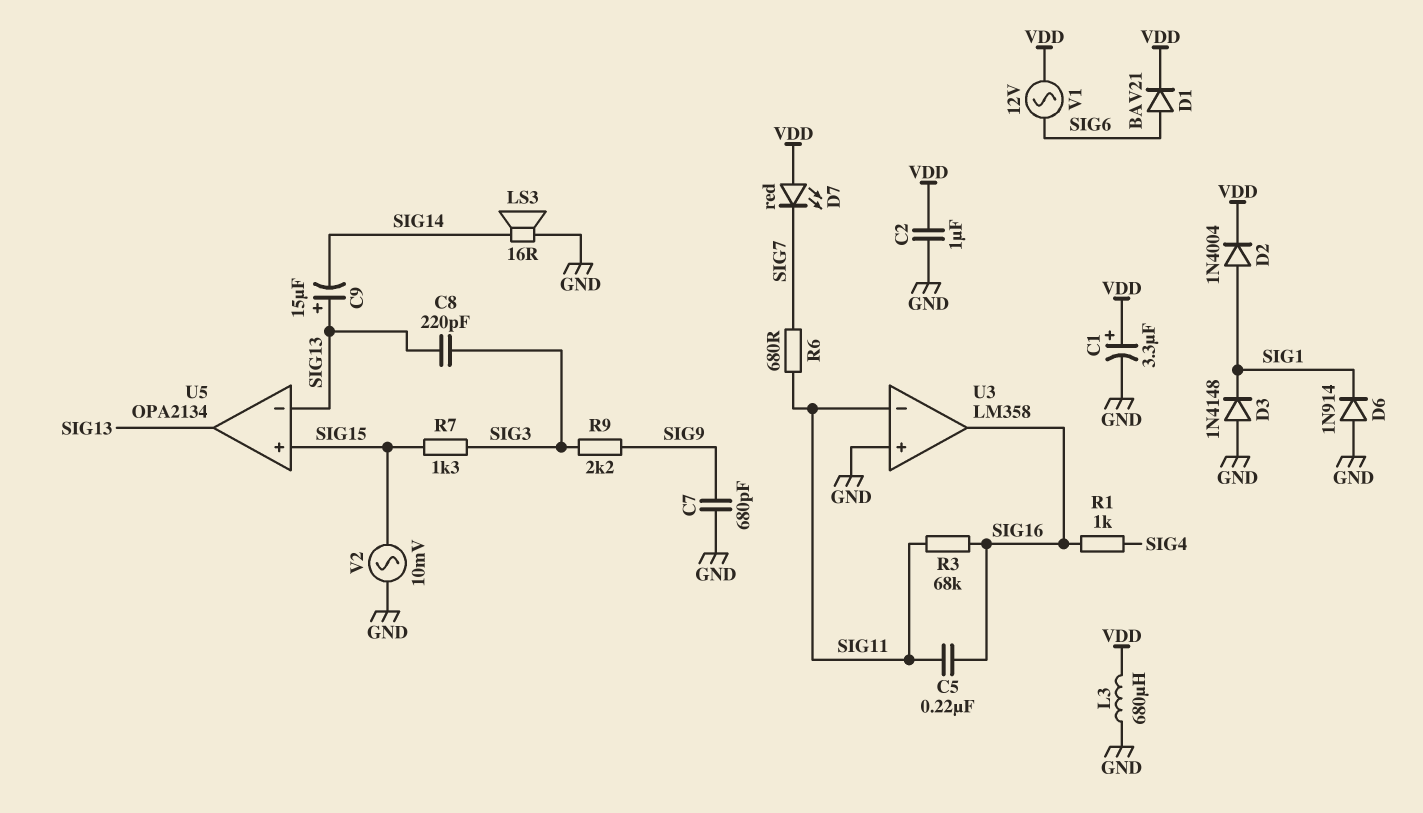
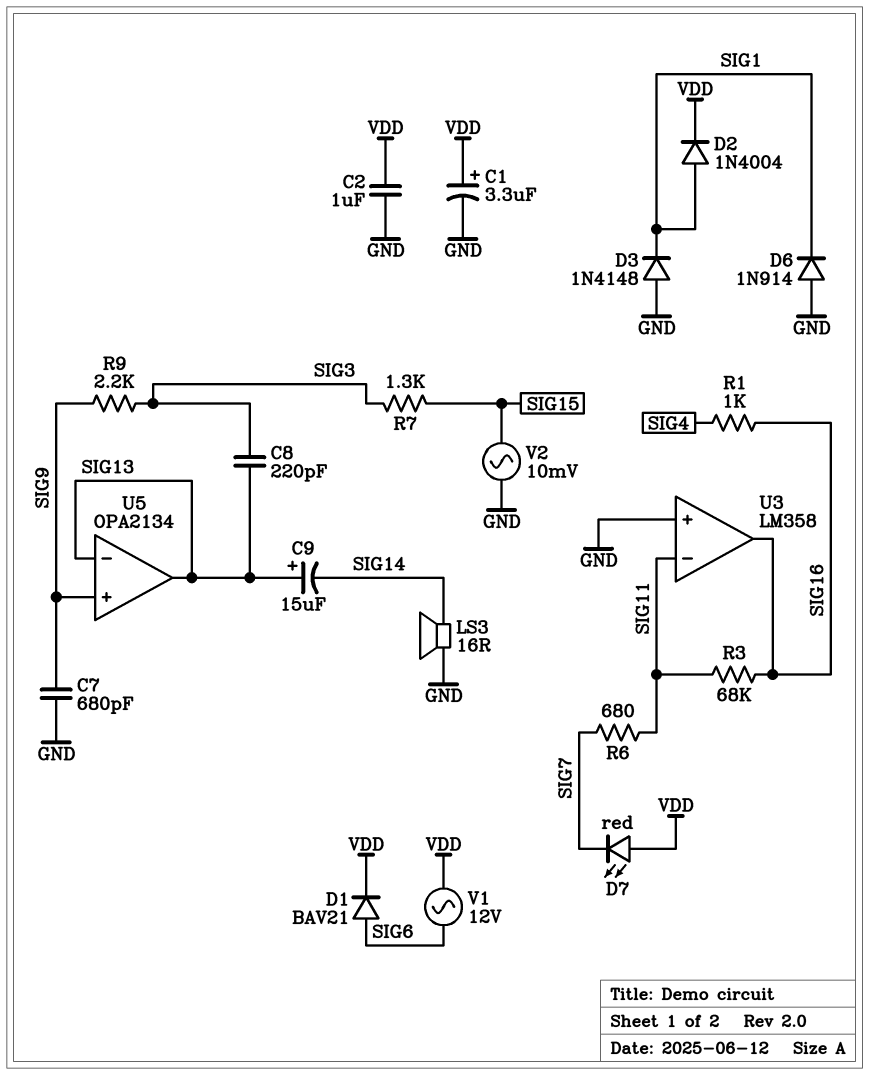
C5: 220nF (SIG11, SIG16) -> none
L3: 680uH (GND, VDD) -> none
U5 pin in+: SIG15 -> SIG9

